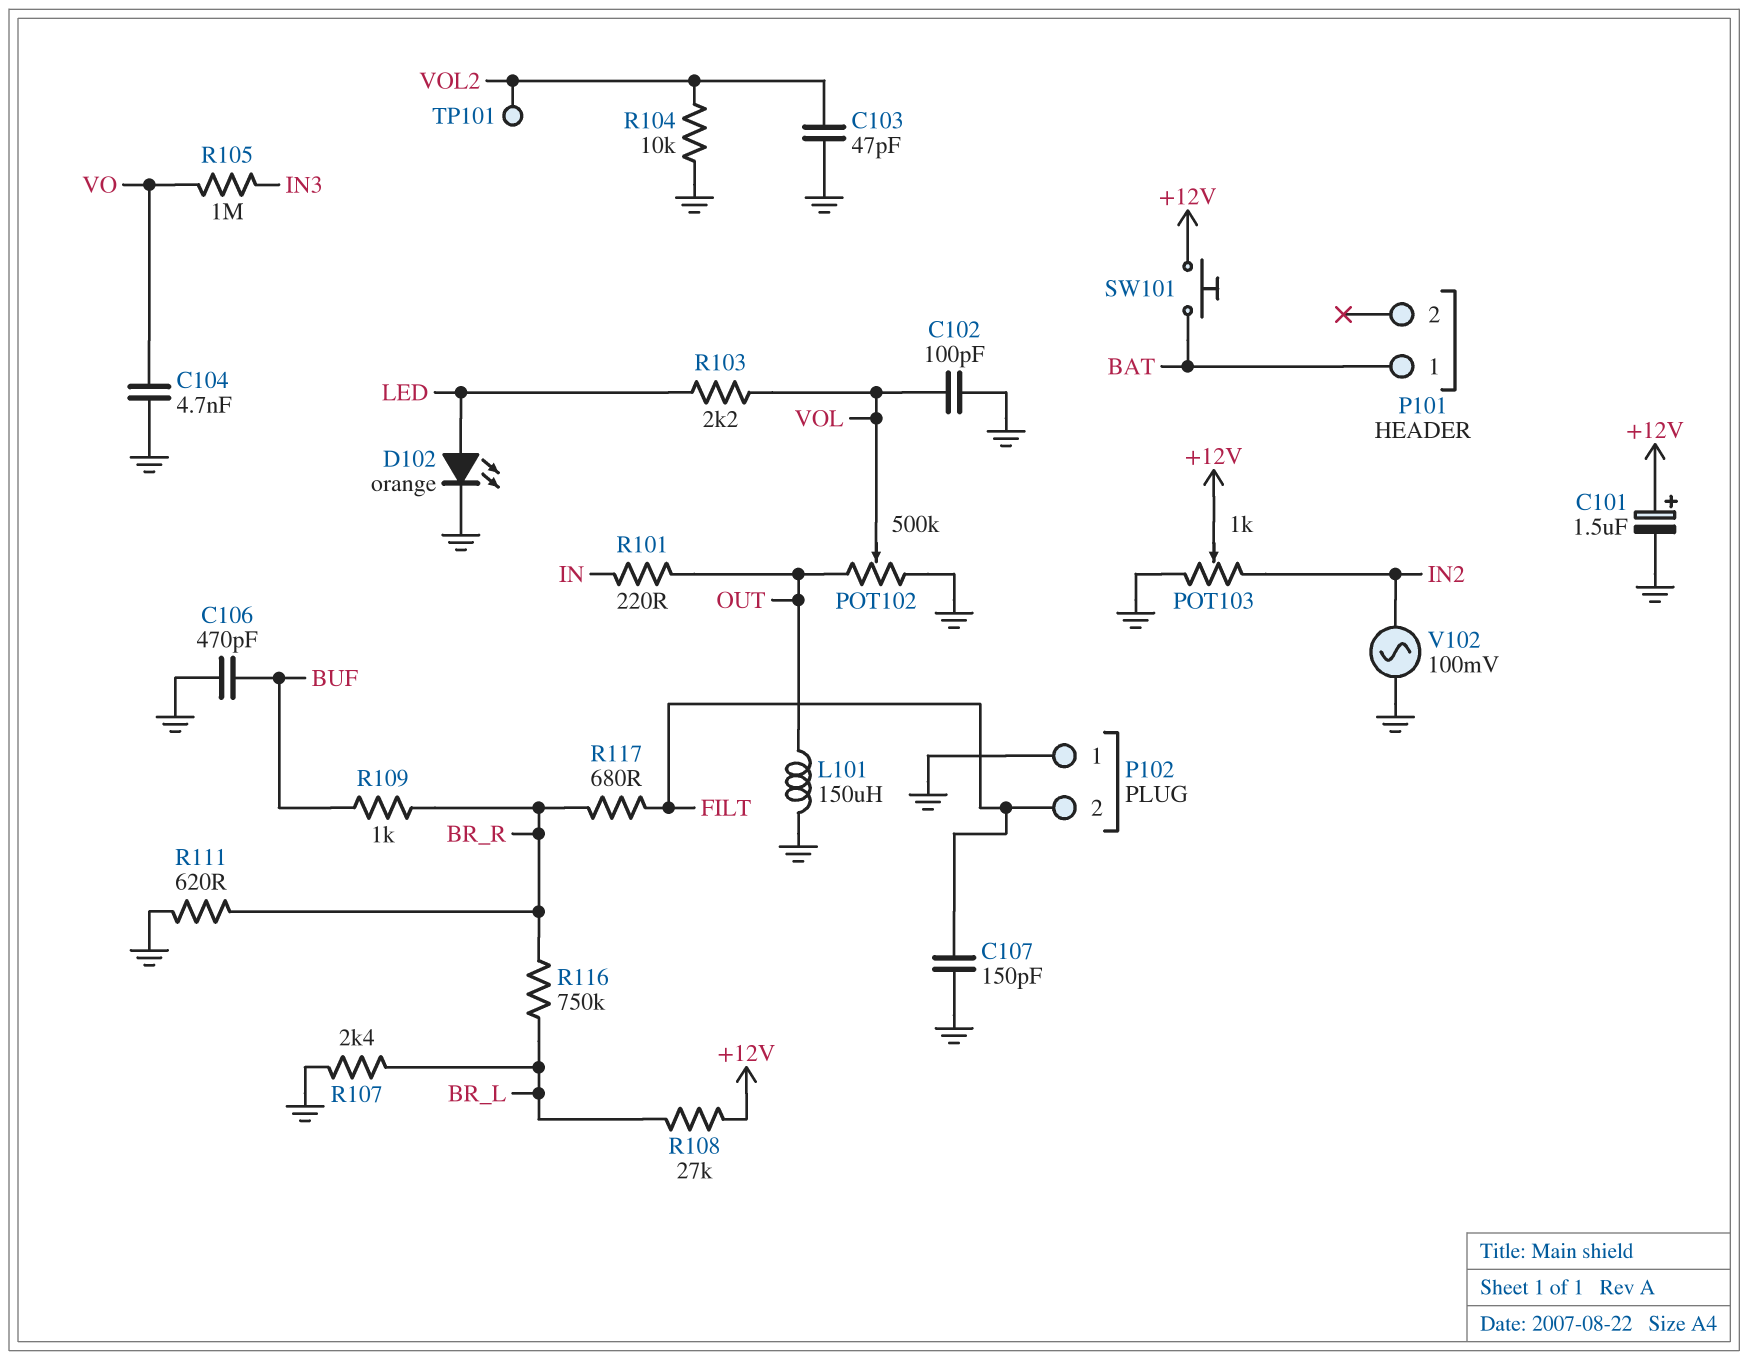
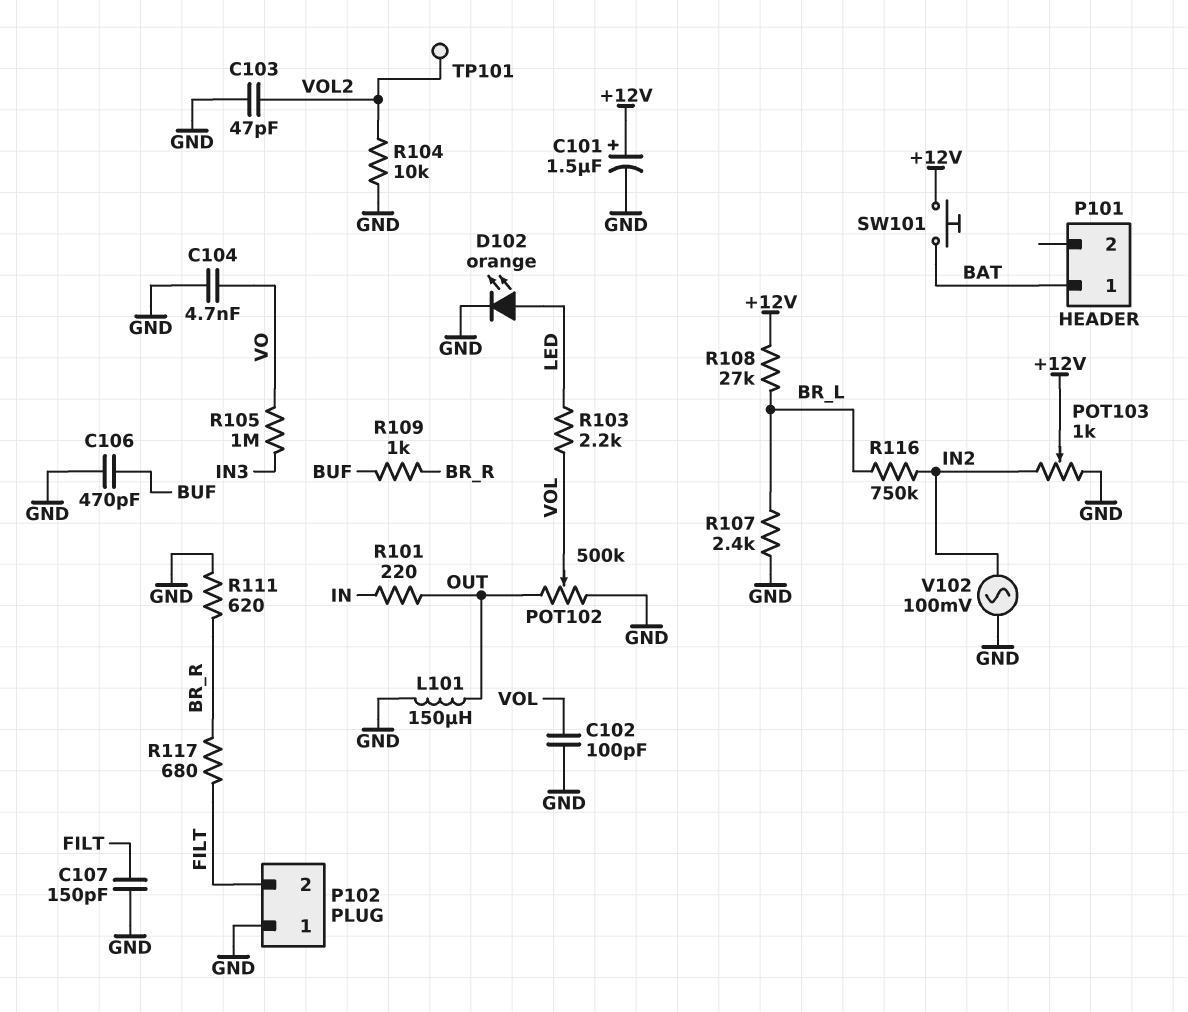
R116: 750k (BR_L, BR_R) -> 750k (BR_L, IN2)

